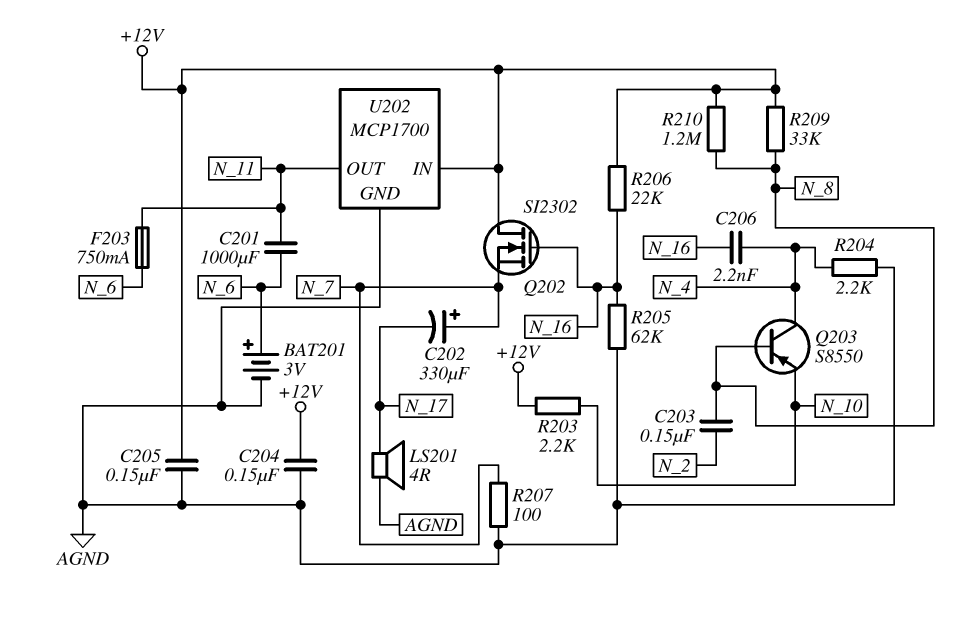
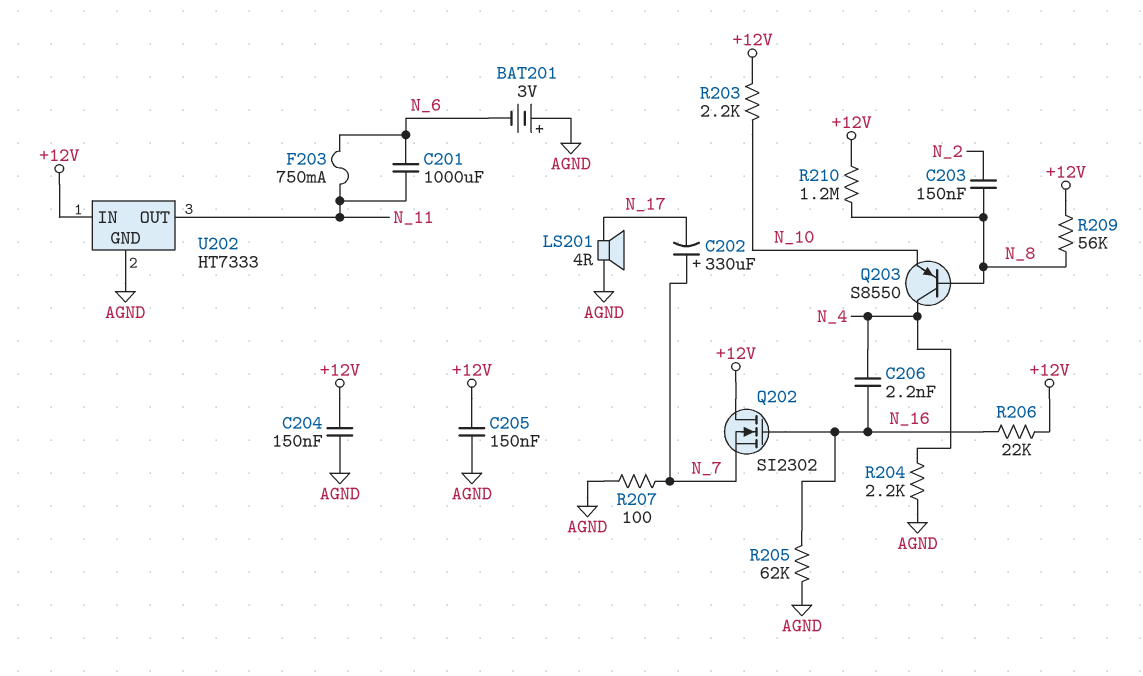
BAT201: 3V (plus N_6, minus AGND) -> 3V (plus AGND, minus N_6)
R209: 33k (+12V, N_8) -> 56k (+12V, N_8)
U202: MCP1700 -> HT7333

